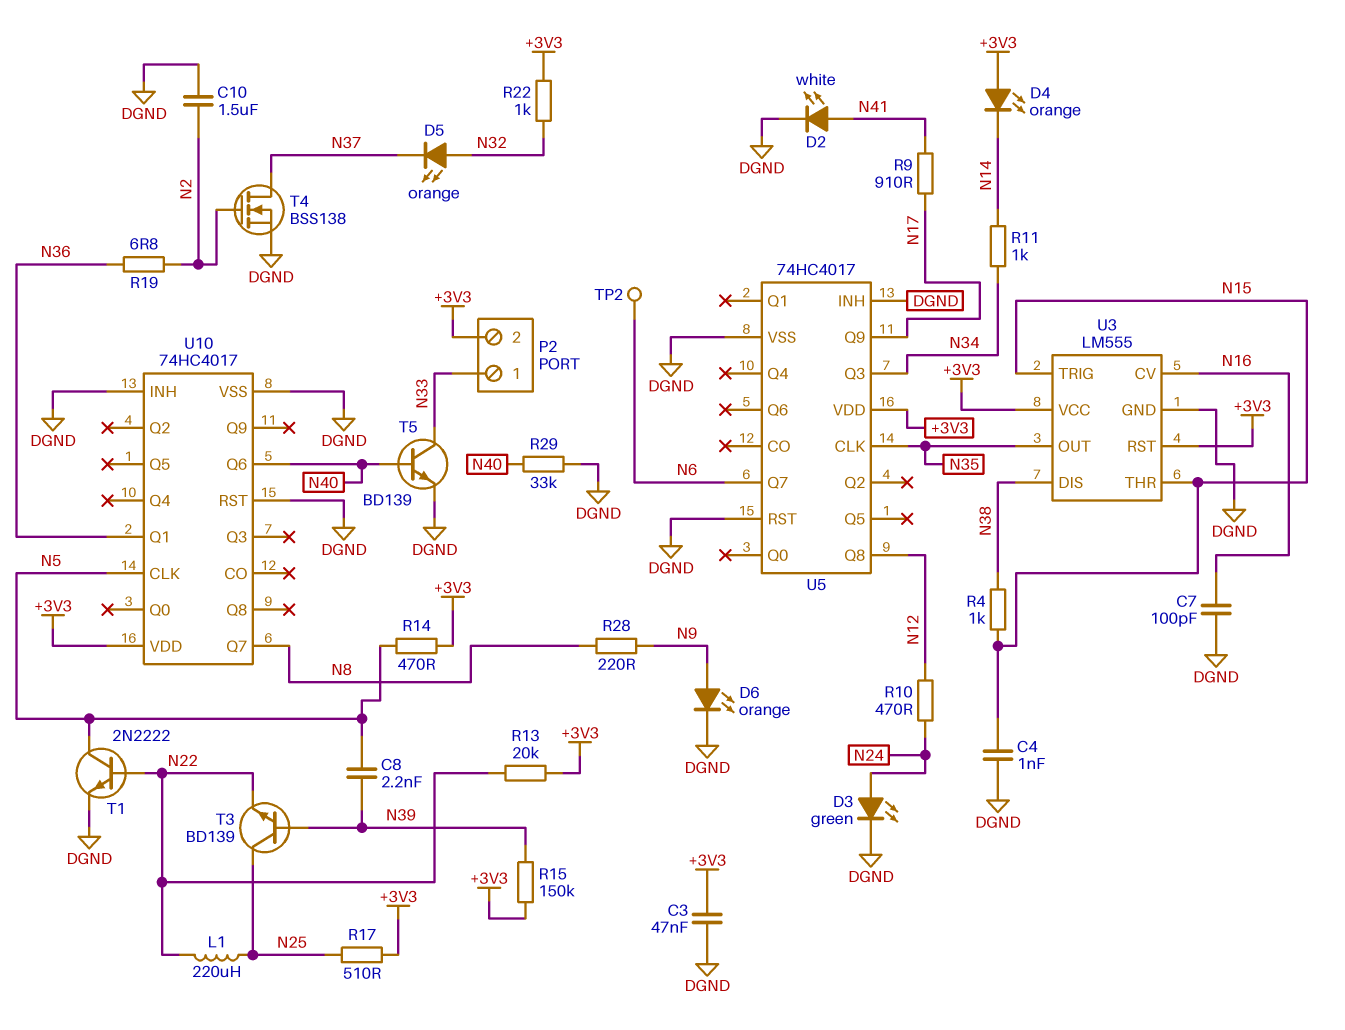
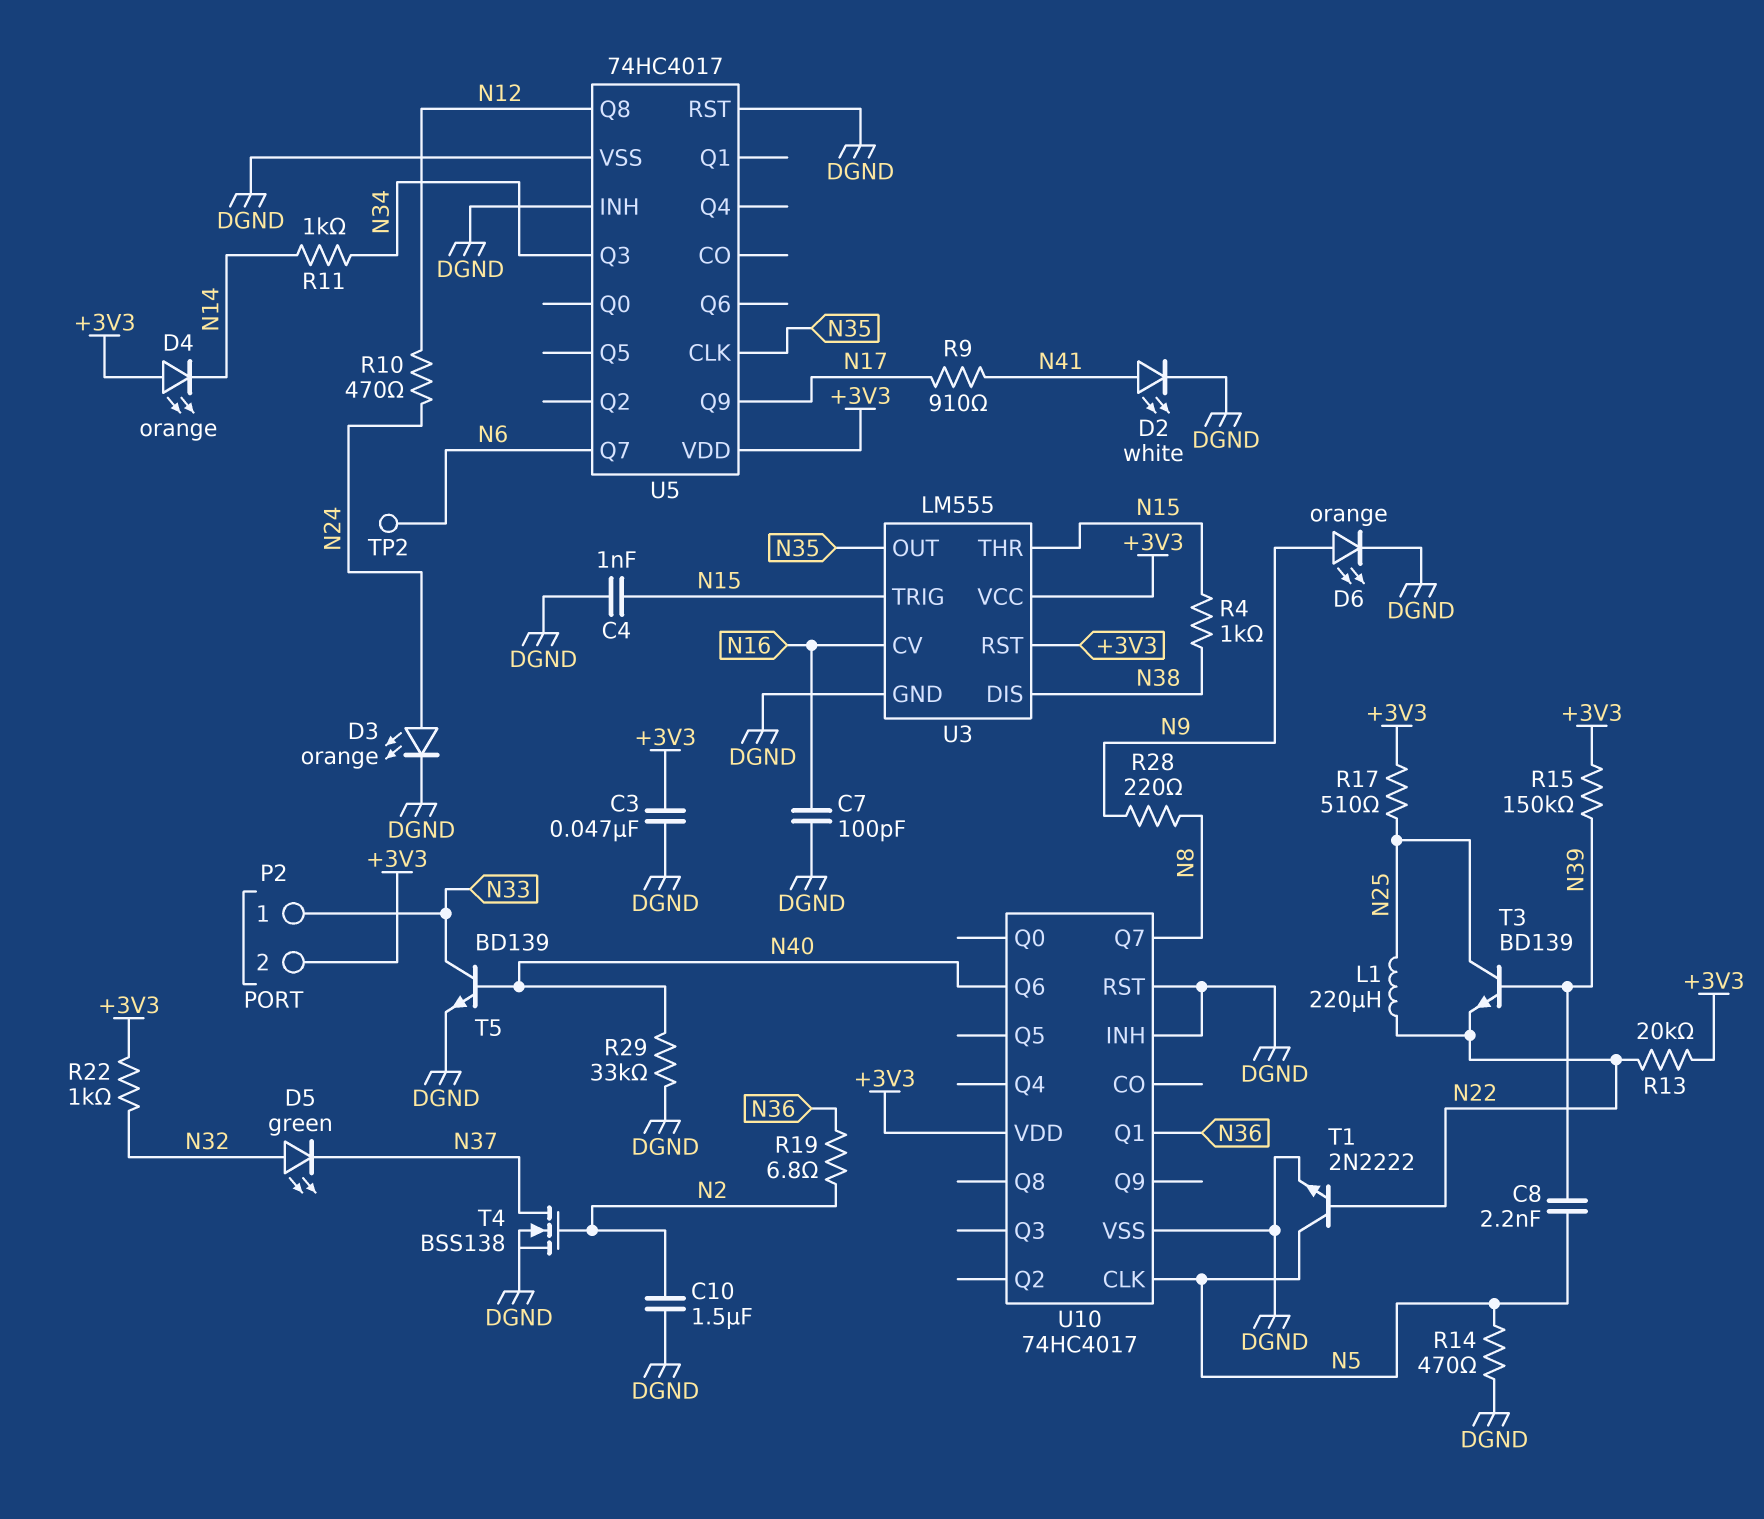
D3: LED green (A N24, K DGND) -> LED orange (A N24, K DGND)
D5: LED orange (A N32, K N37) -> LED green (A N32, K N37)
R14: 470 (+3V3, N5) -> 470 (DGND, N5)

